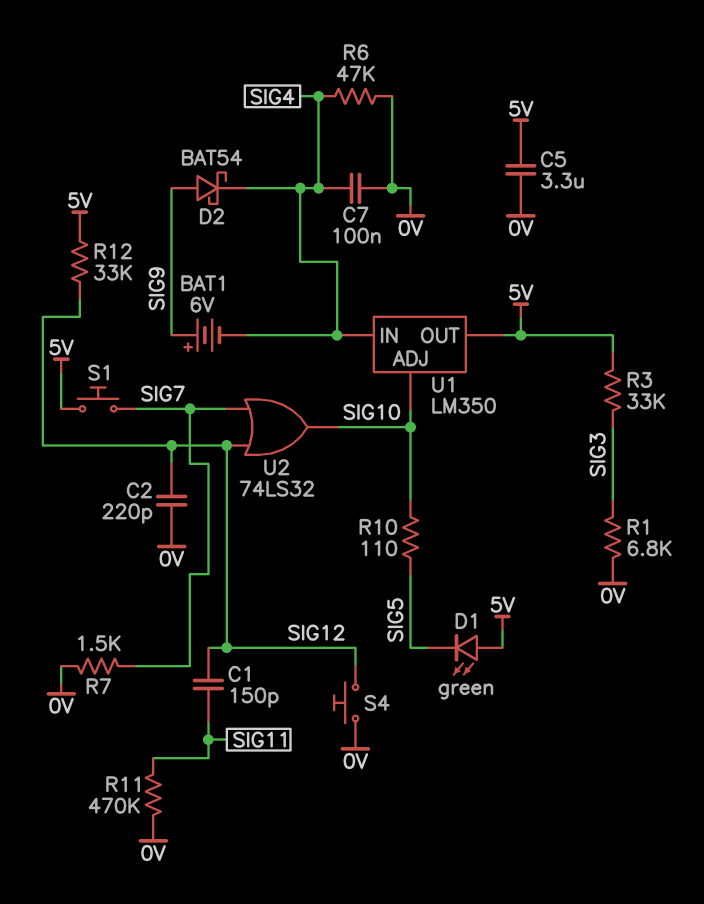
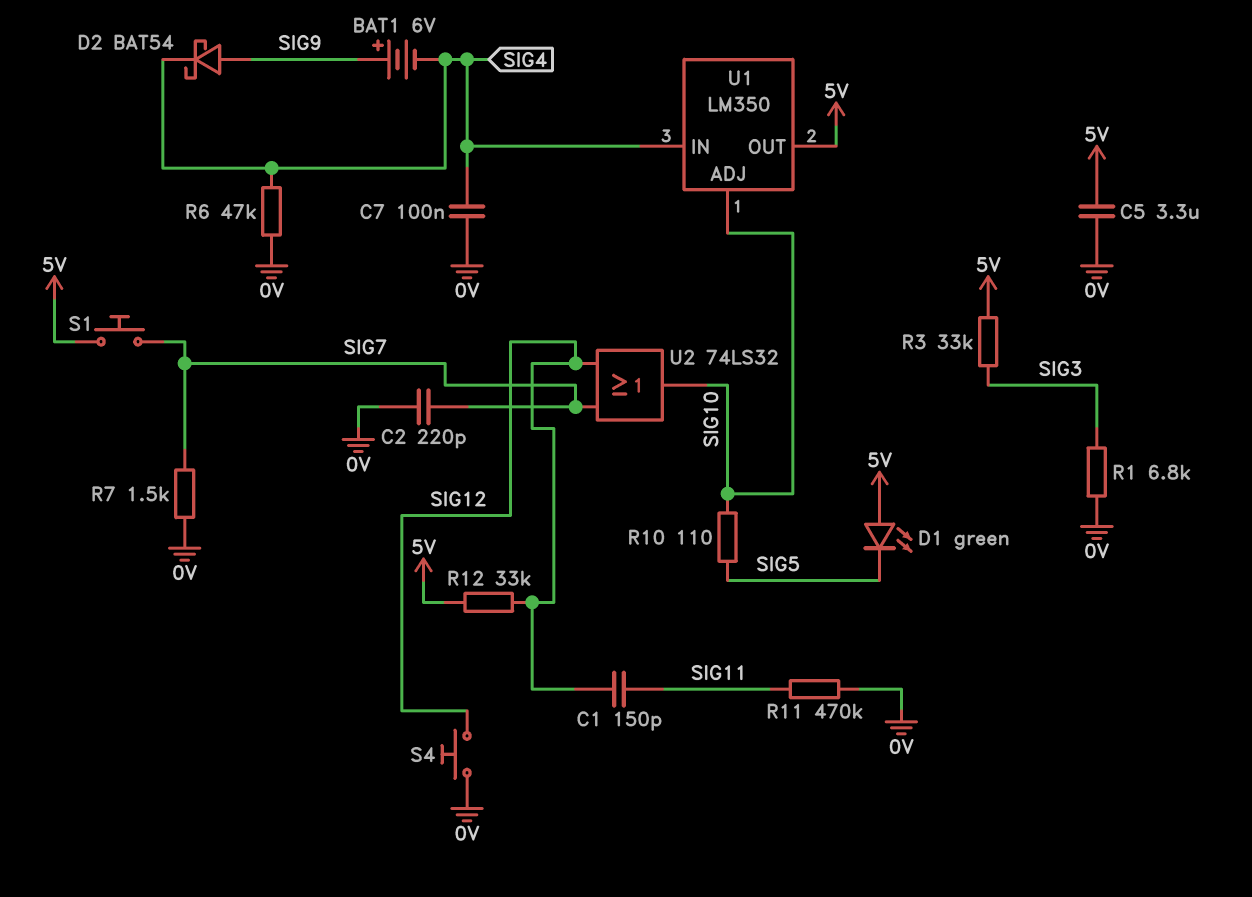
C2: 220pF (0V, SIG12) -> 220pF (0V, SIG7)

